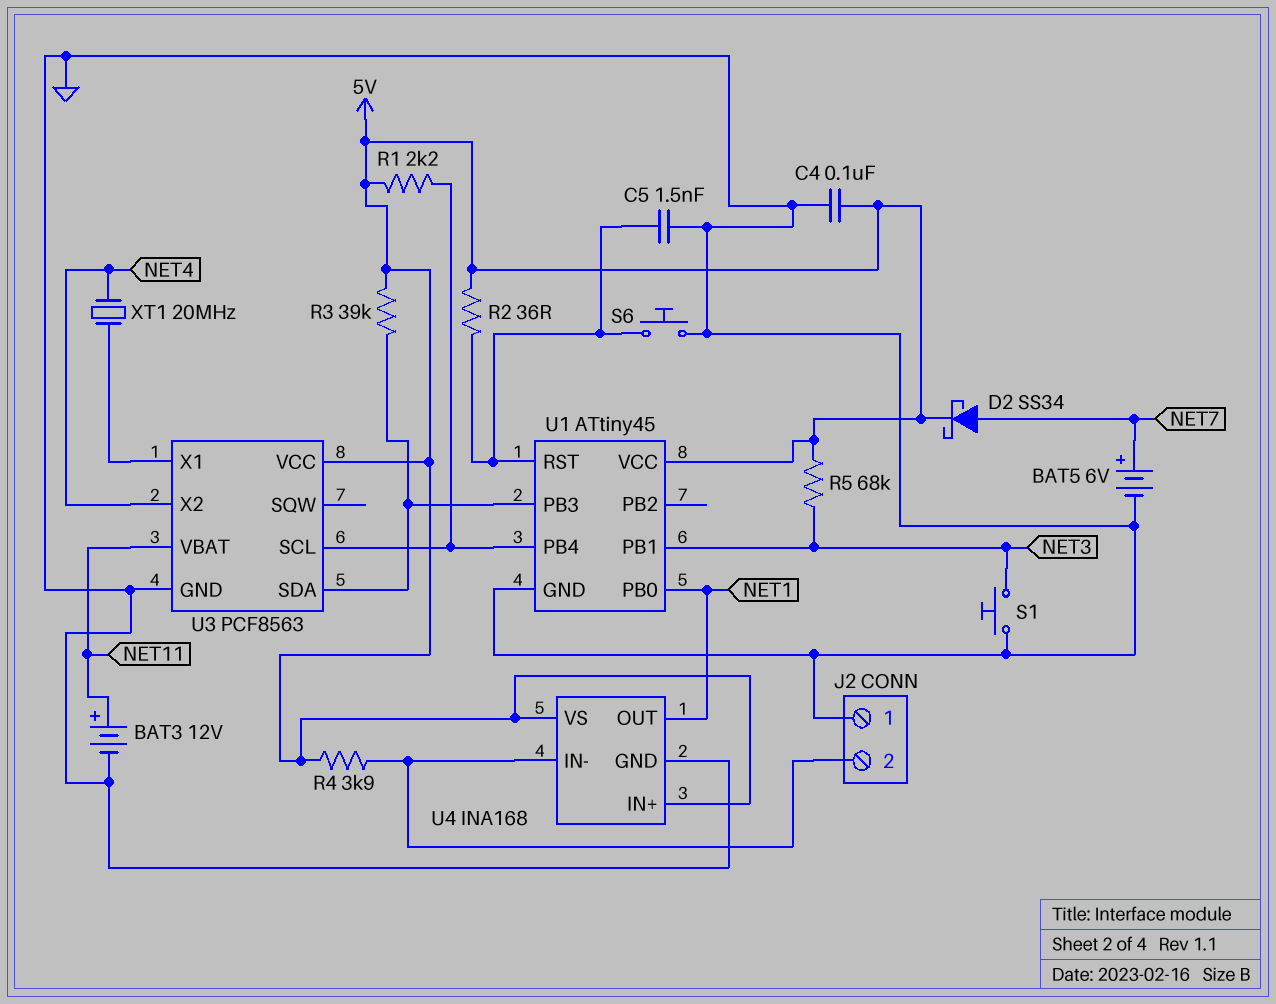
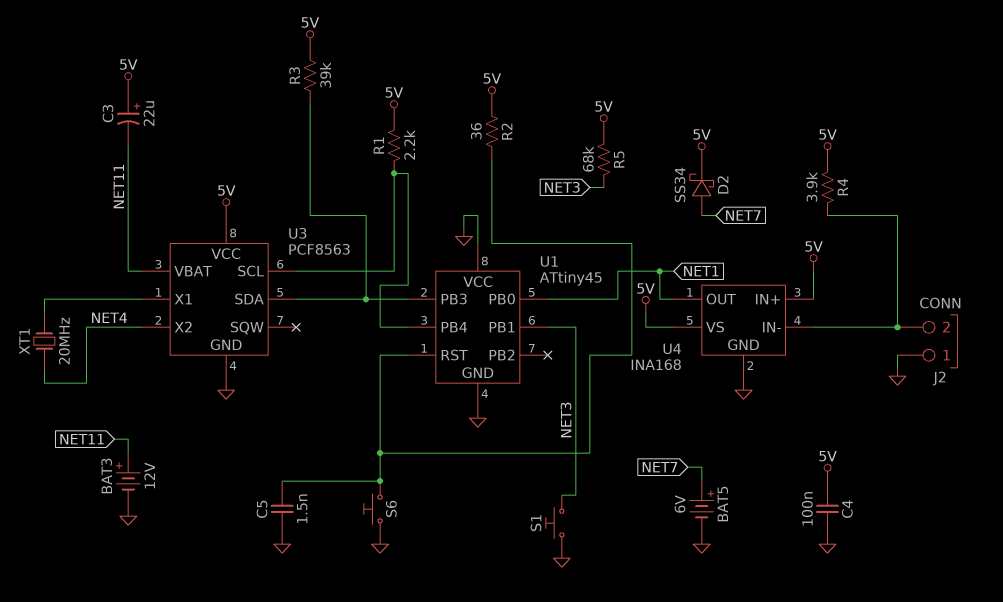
C3: none -> 22uF (plus 5V, minus NET11)
U1 pin VCC: 5V -> GND

